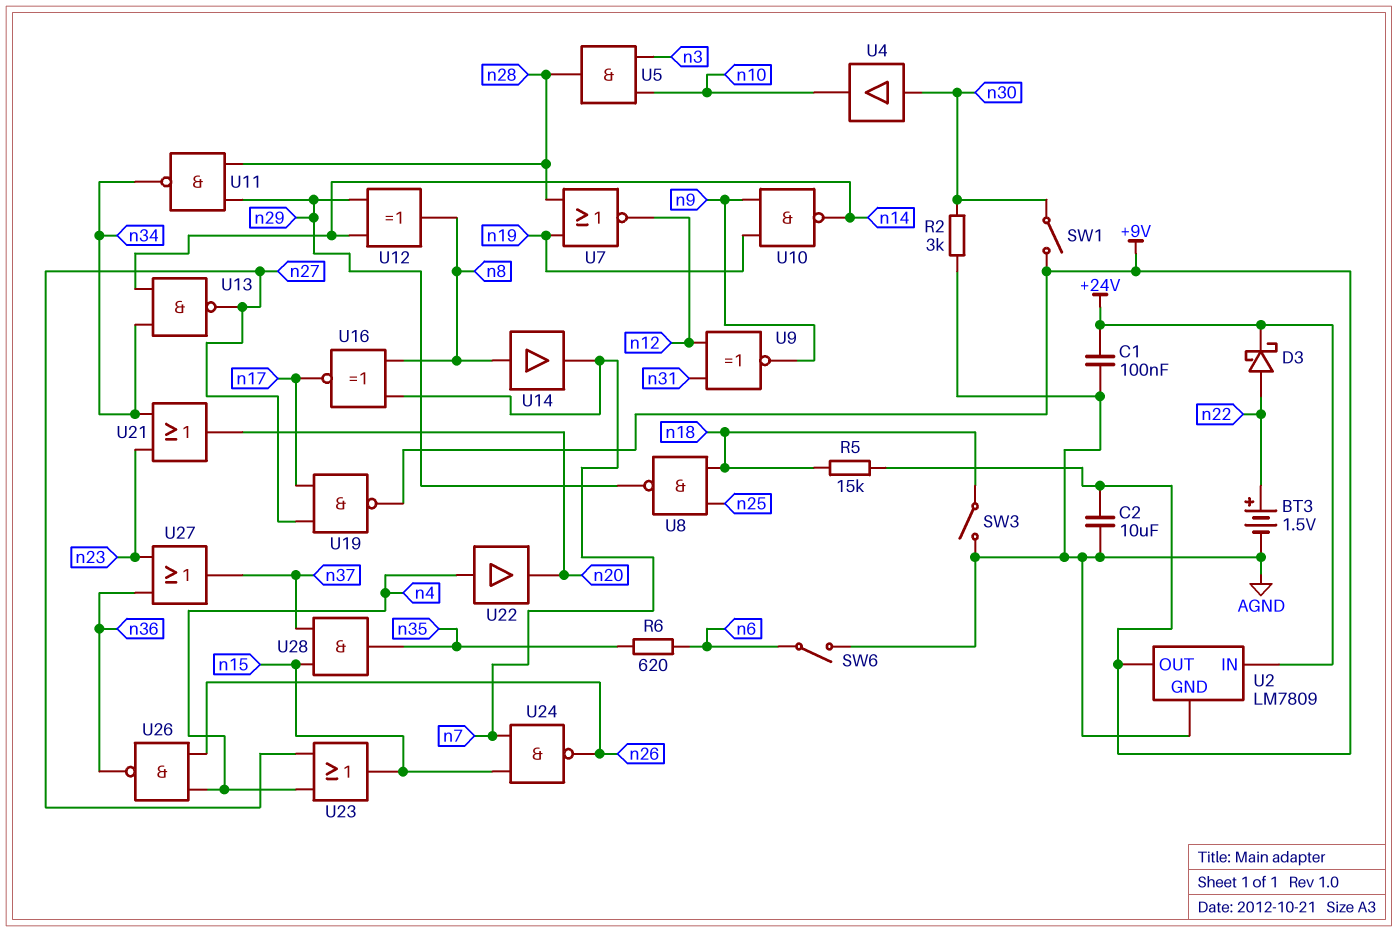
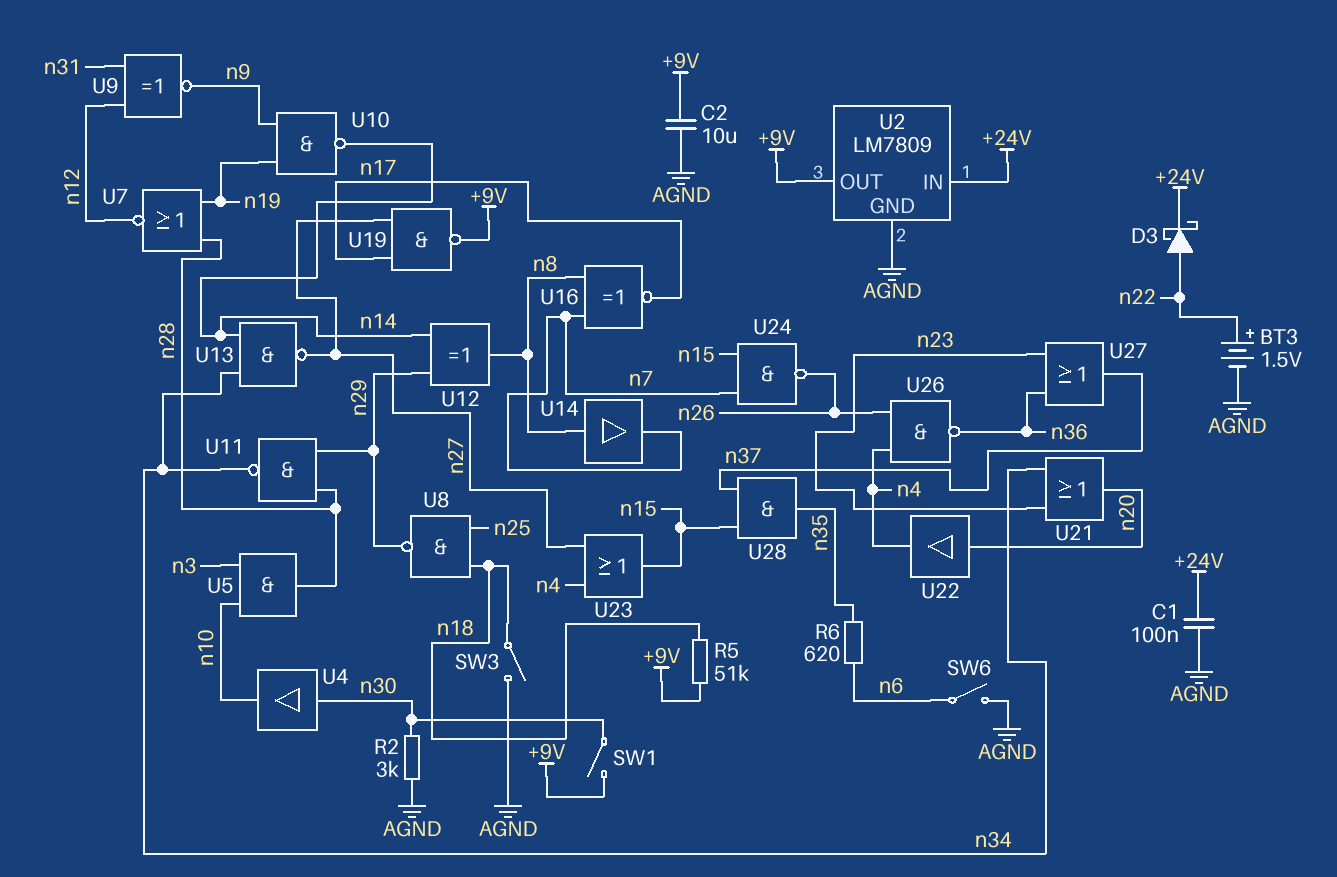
R5: 15k (+9V, n18) -> 51k (+9V, n18)
U22: buffer (in n4, out n20) -> buffer (in n20, out n4)

